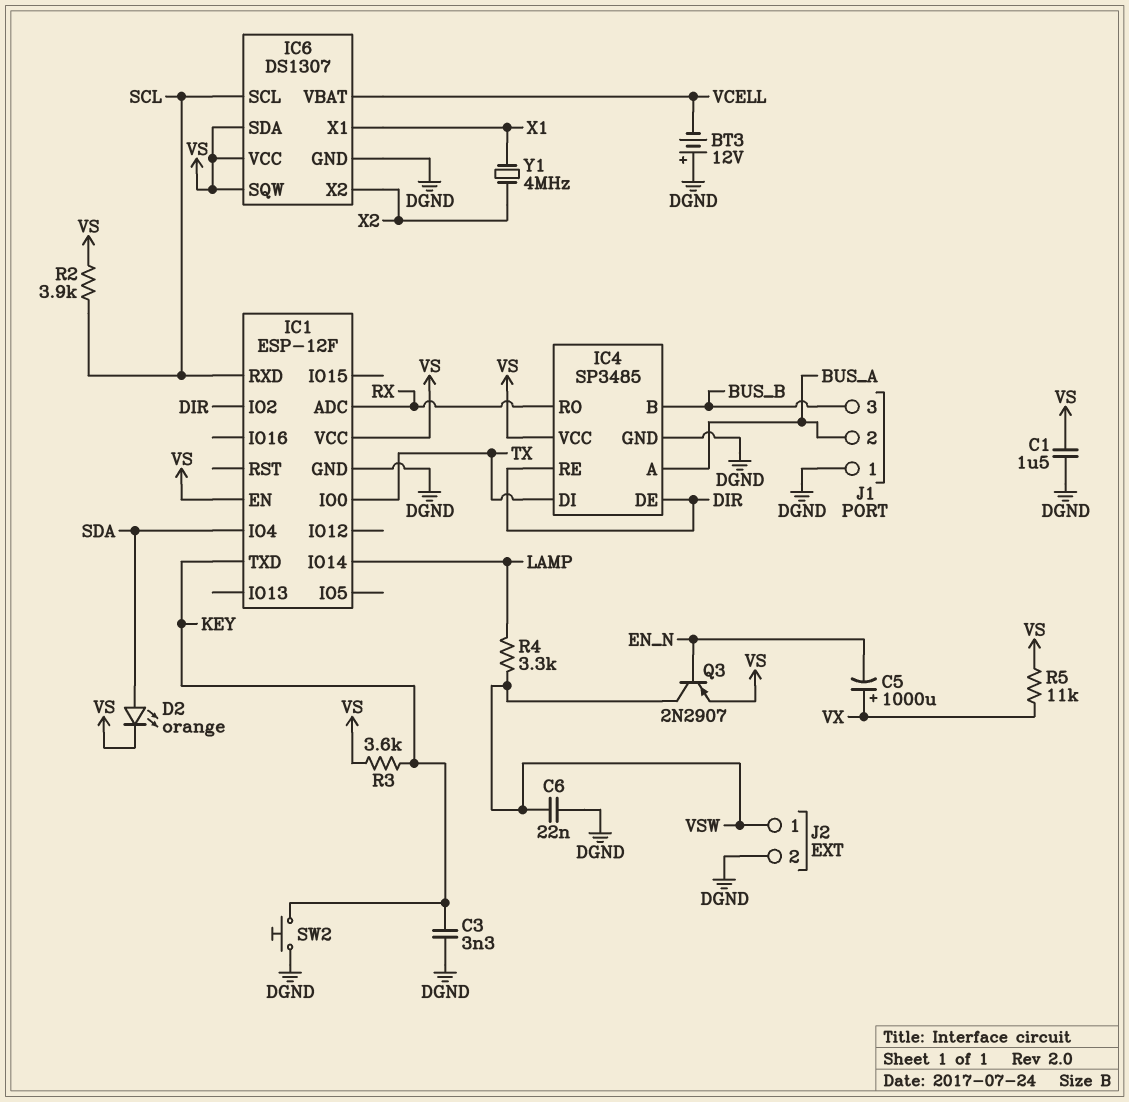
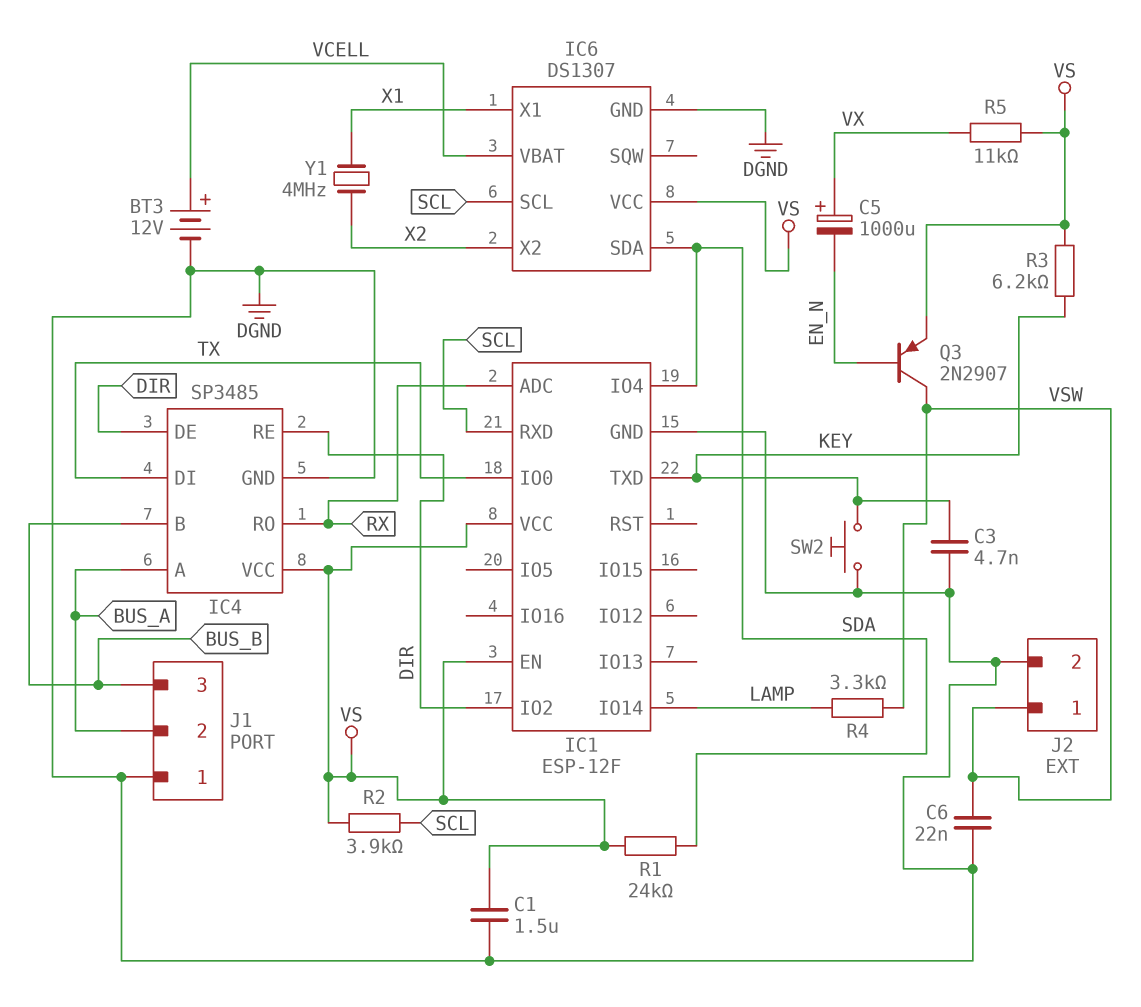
BT3: 12V (plus DGND, minus VCELL) -> 12V (plus VCELL, minus DGND)
C3: 3.3nF (DGND, KEY) -> 4.7nF (DGND, KEY)
D2: LED orange (A SDA, K VS) -> none
IC6 pin SDA: VS -> SDA
IC6 pin SQW: VS -> none
R1: none -> 24k (SDA, VS)
R3: 3.6k (KEY, VS) -> 6.2k (KEY, VS)

